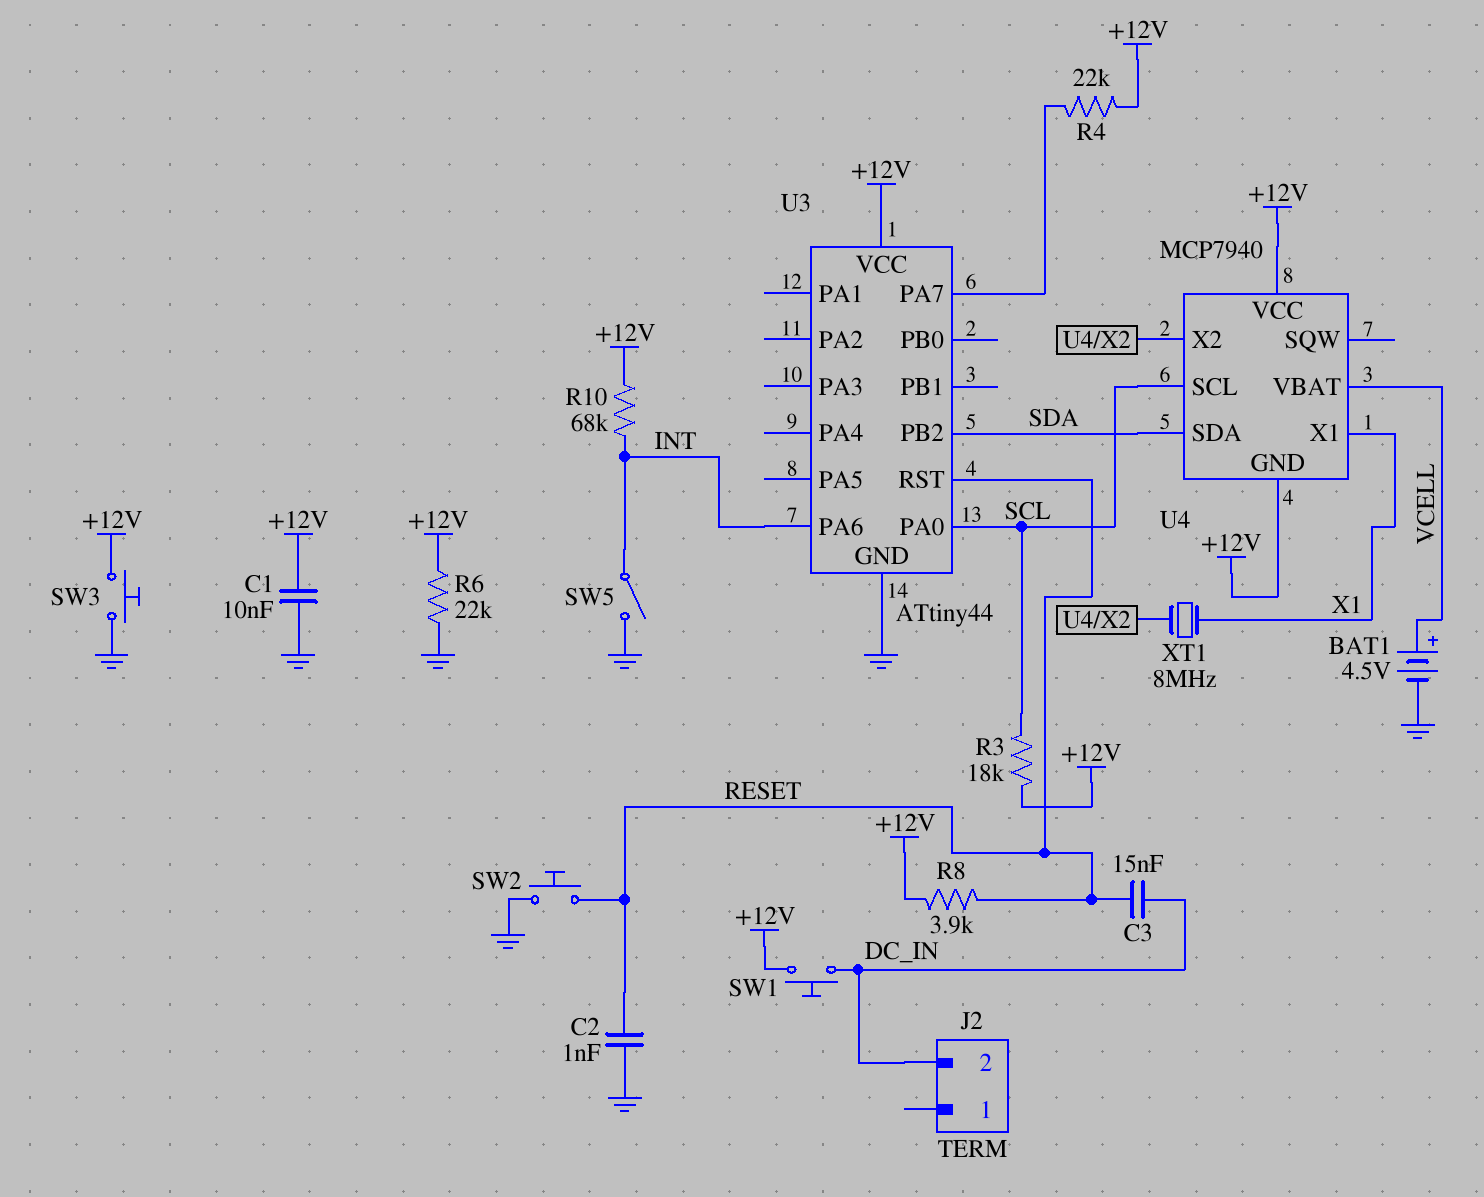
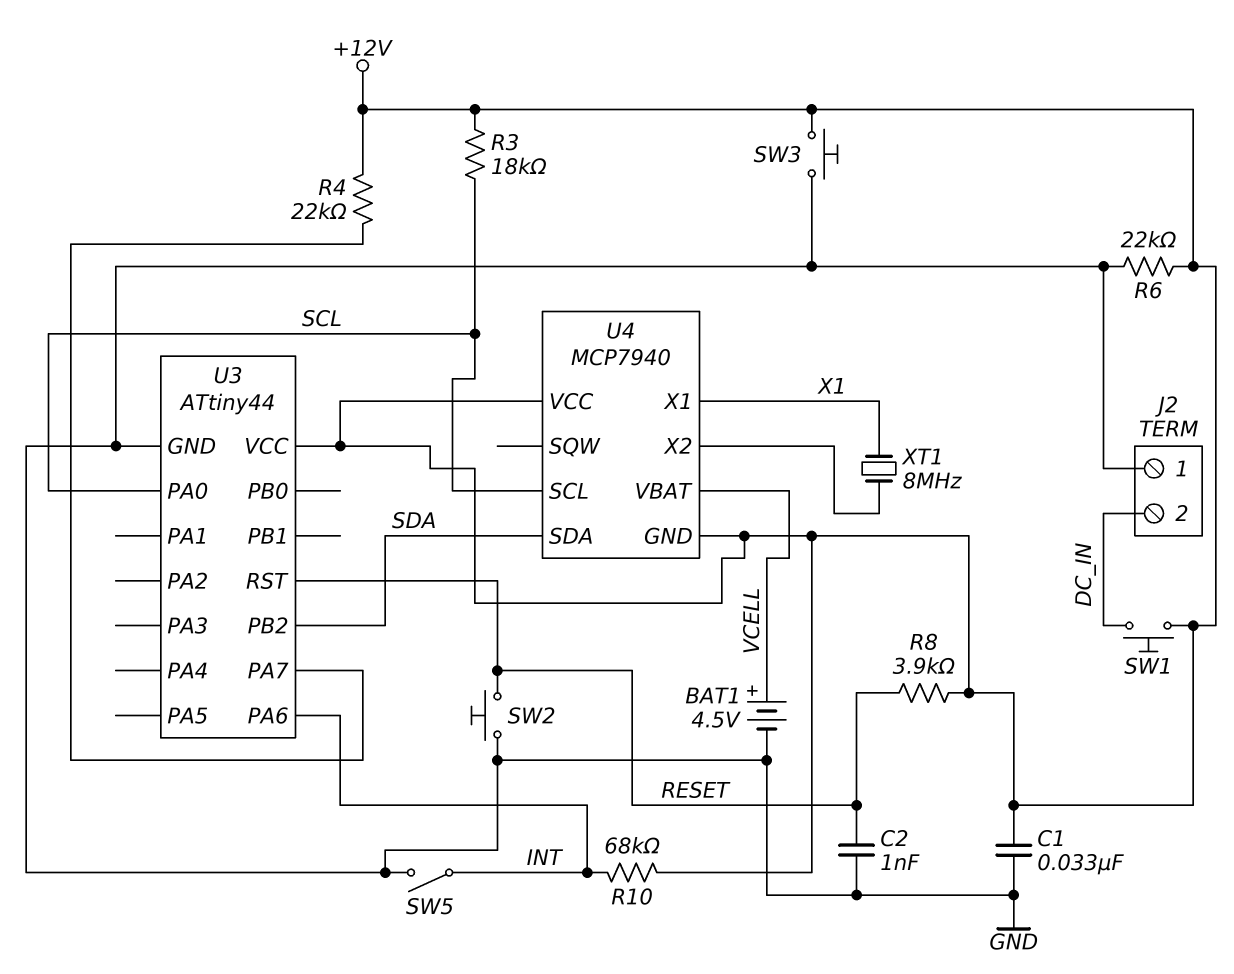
C1: 10nF (+12V, GND) -> 33nF (+12V, GND)
C3: 15nF (DC_IN, RESET) -> none
J2 pin 1: none -> GND

